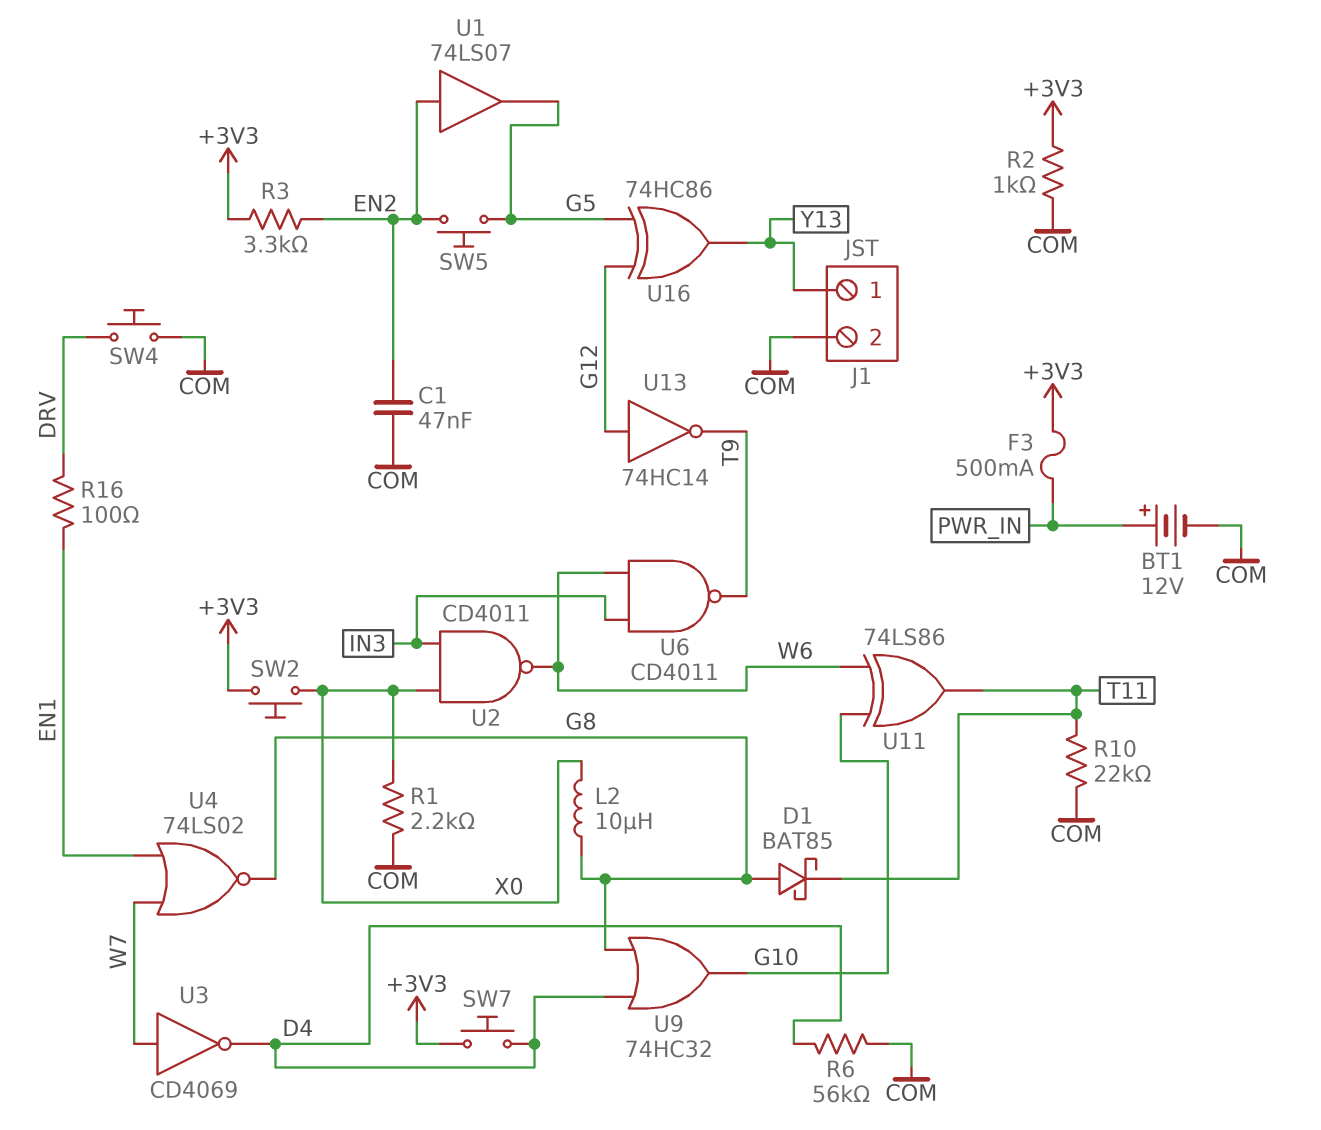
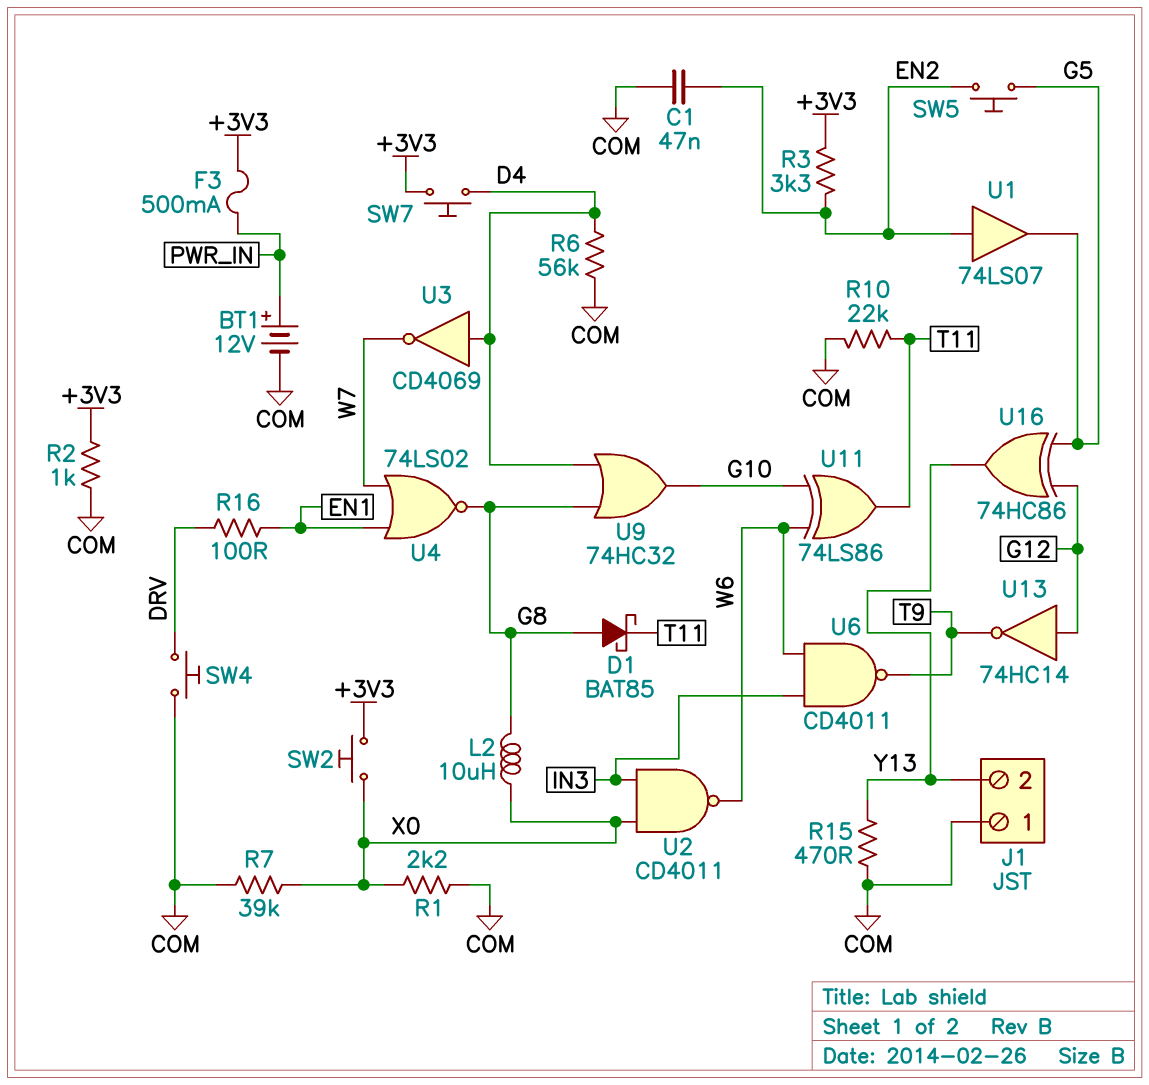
J1 pin 1: Y13 -> COM
J1 pin 2: COM -> Y13
R7: none -> 39k (COM, X0)
R15: none -> 470 (COM, Y13)
U3: NOT CD4069 (in W7, out D4) -> NOT CD4069 (in D4, out W7)

